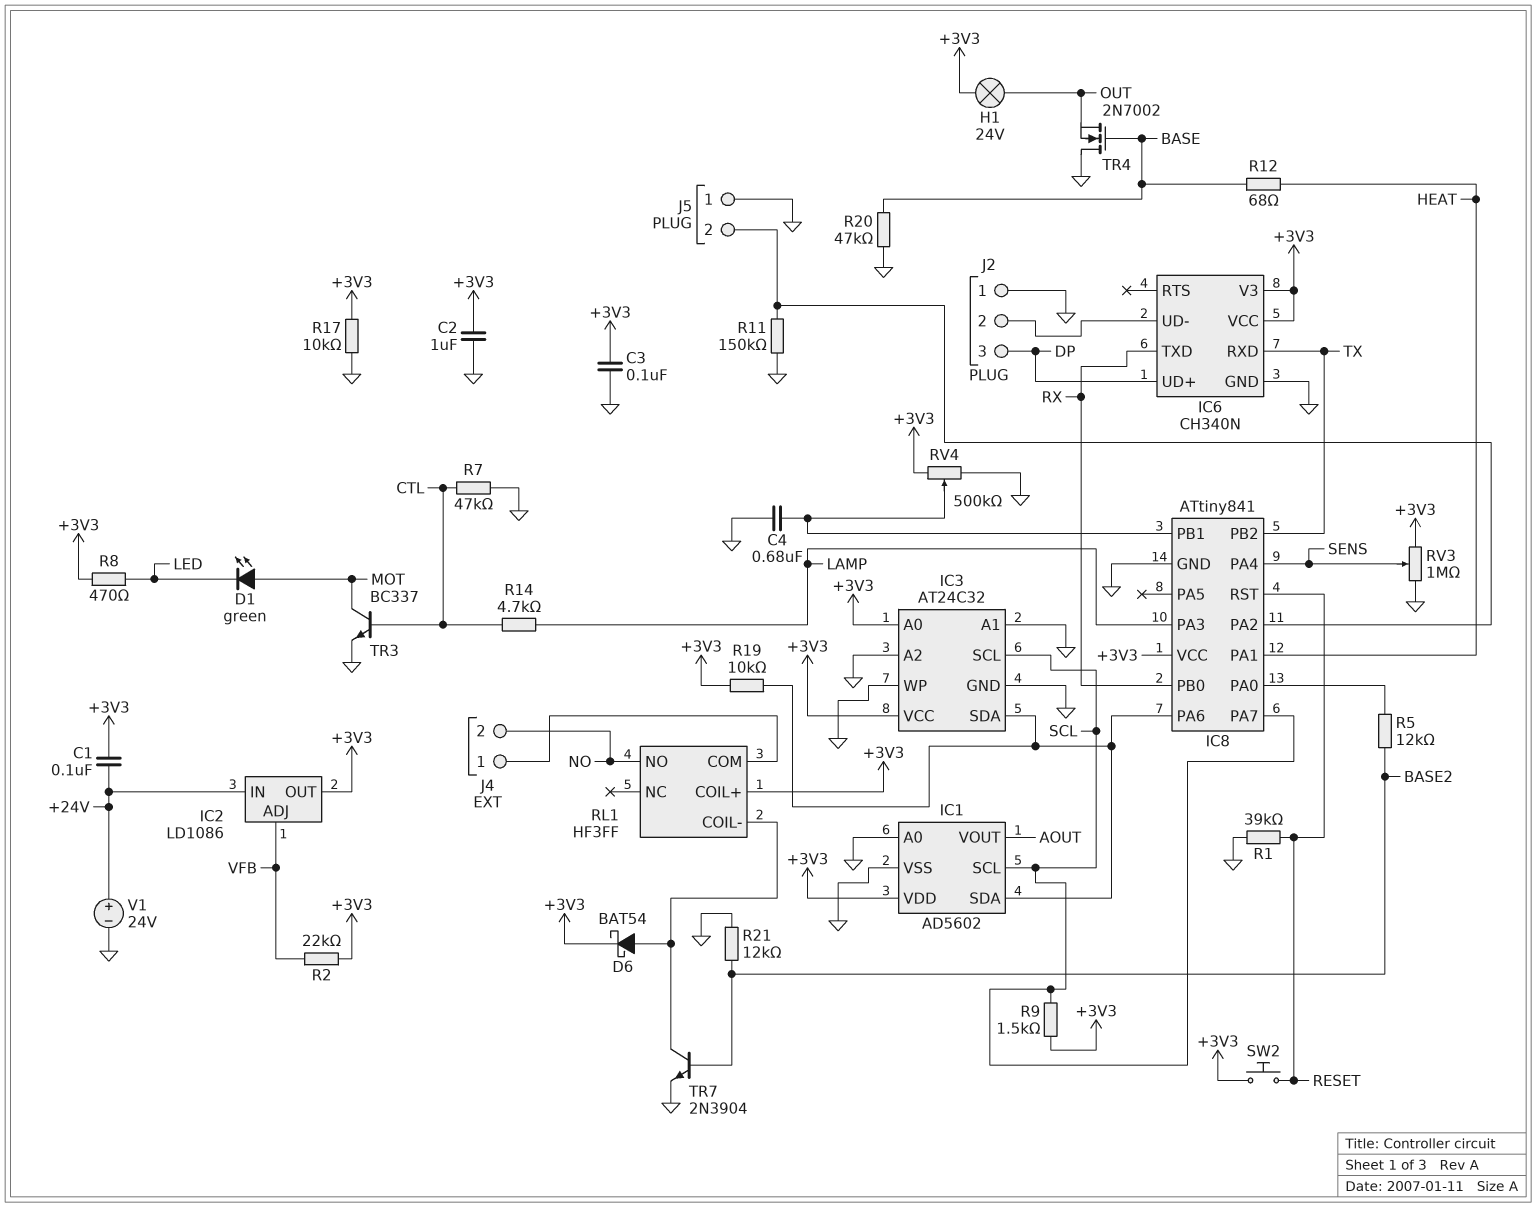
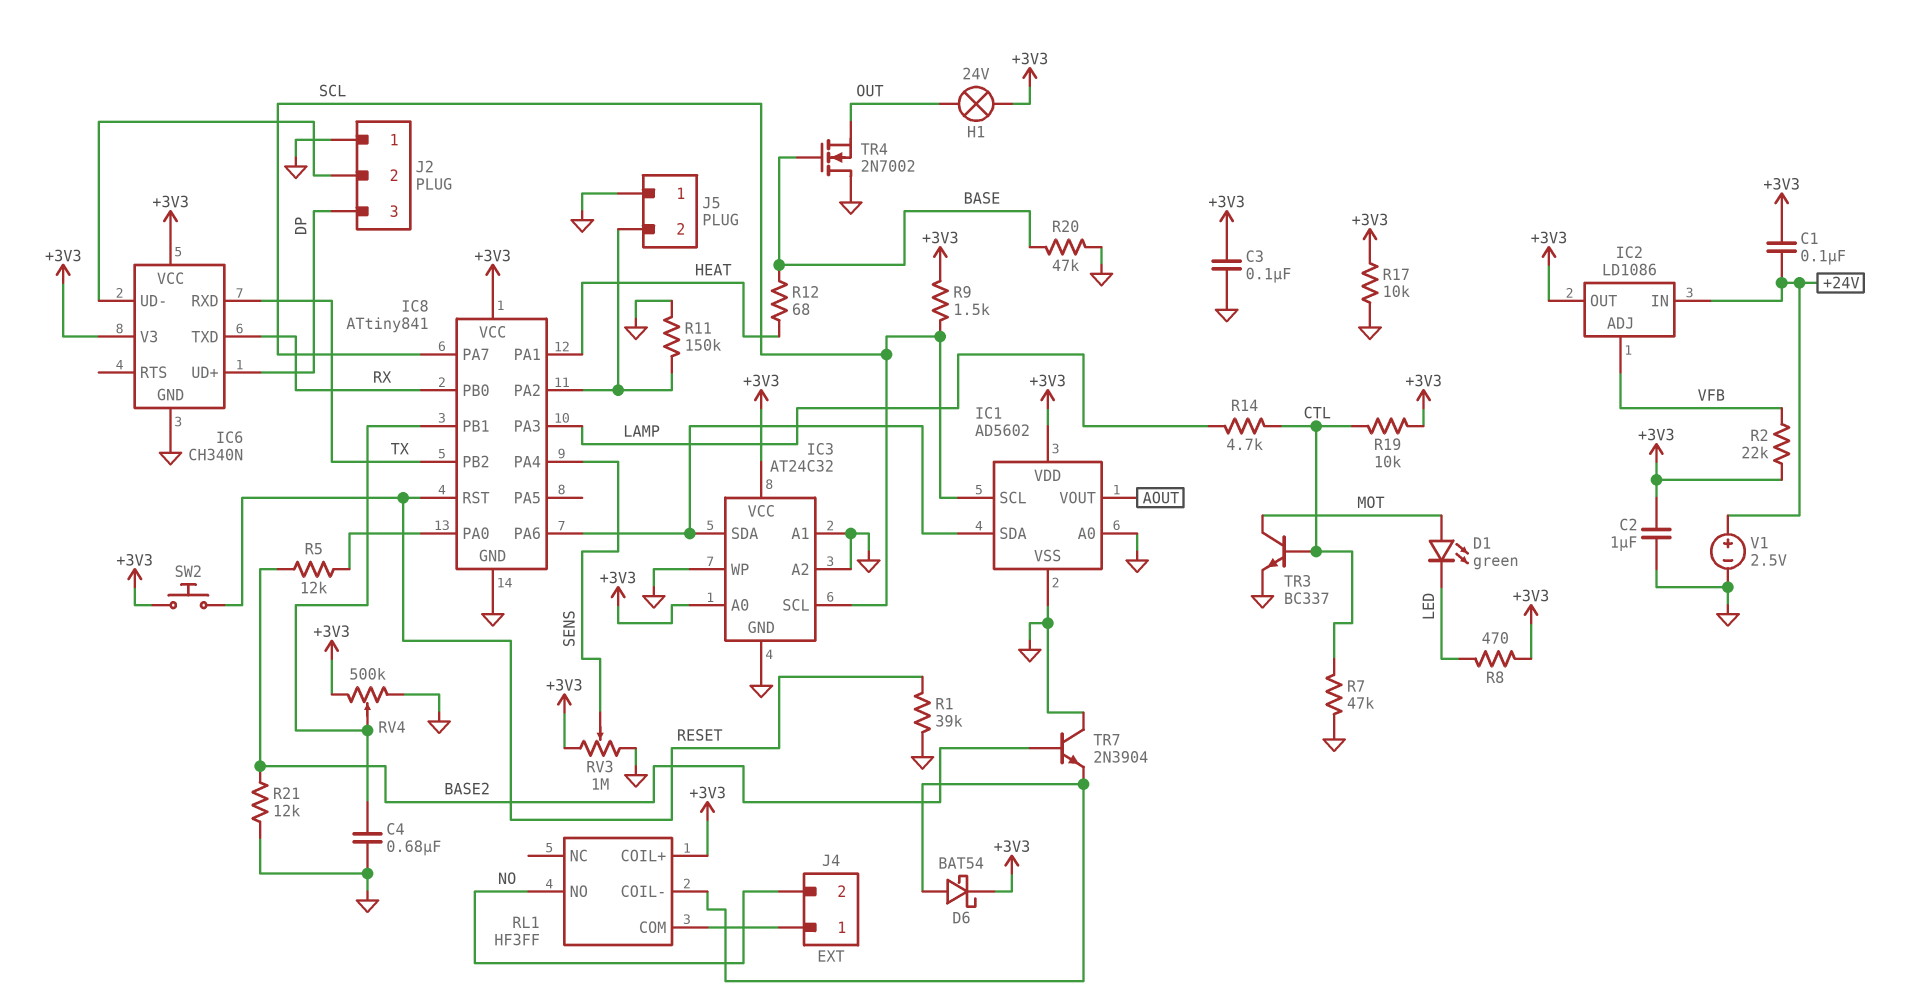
R19: 10k (+3V3, IC1/SDA) -> 10k (+3V3, CTL)
TR7: NPN 2N3904 (B BASE2, C RL1/COIL-, E GND) -> NPN 2N3904 (B BASE2, C GND, E RL1/COIL-)
V1: 24V (plus +24V, minus GND) -> 2.5V (plus +24V, minus GND)

